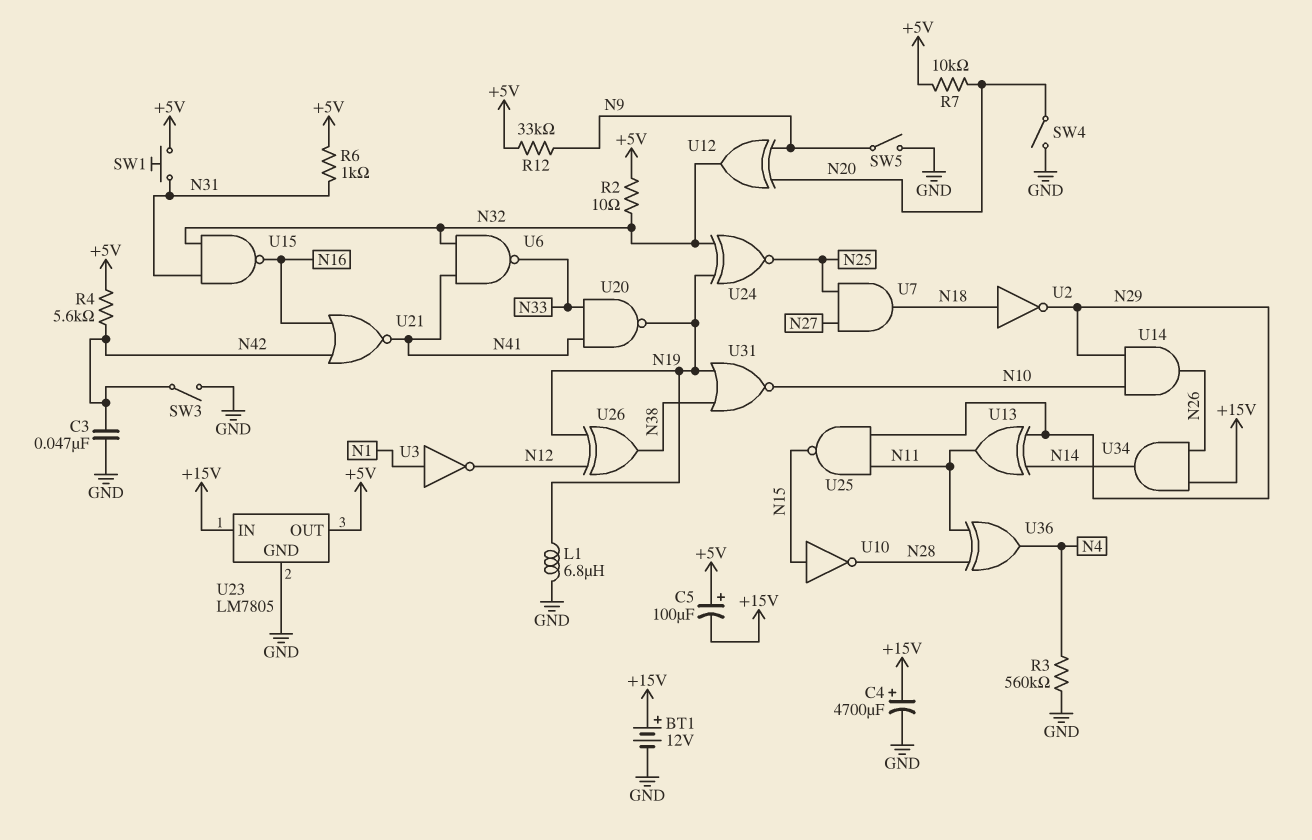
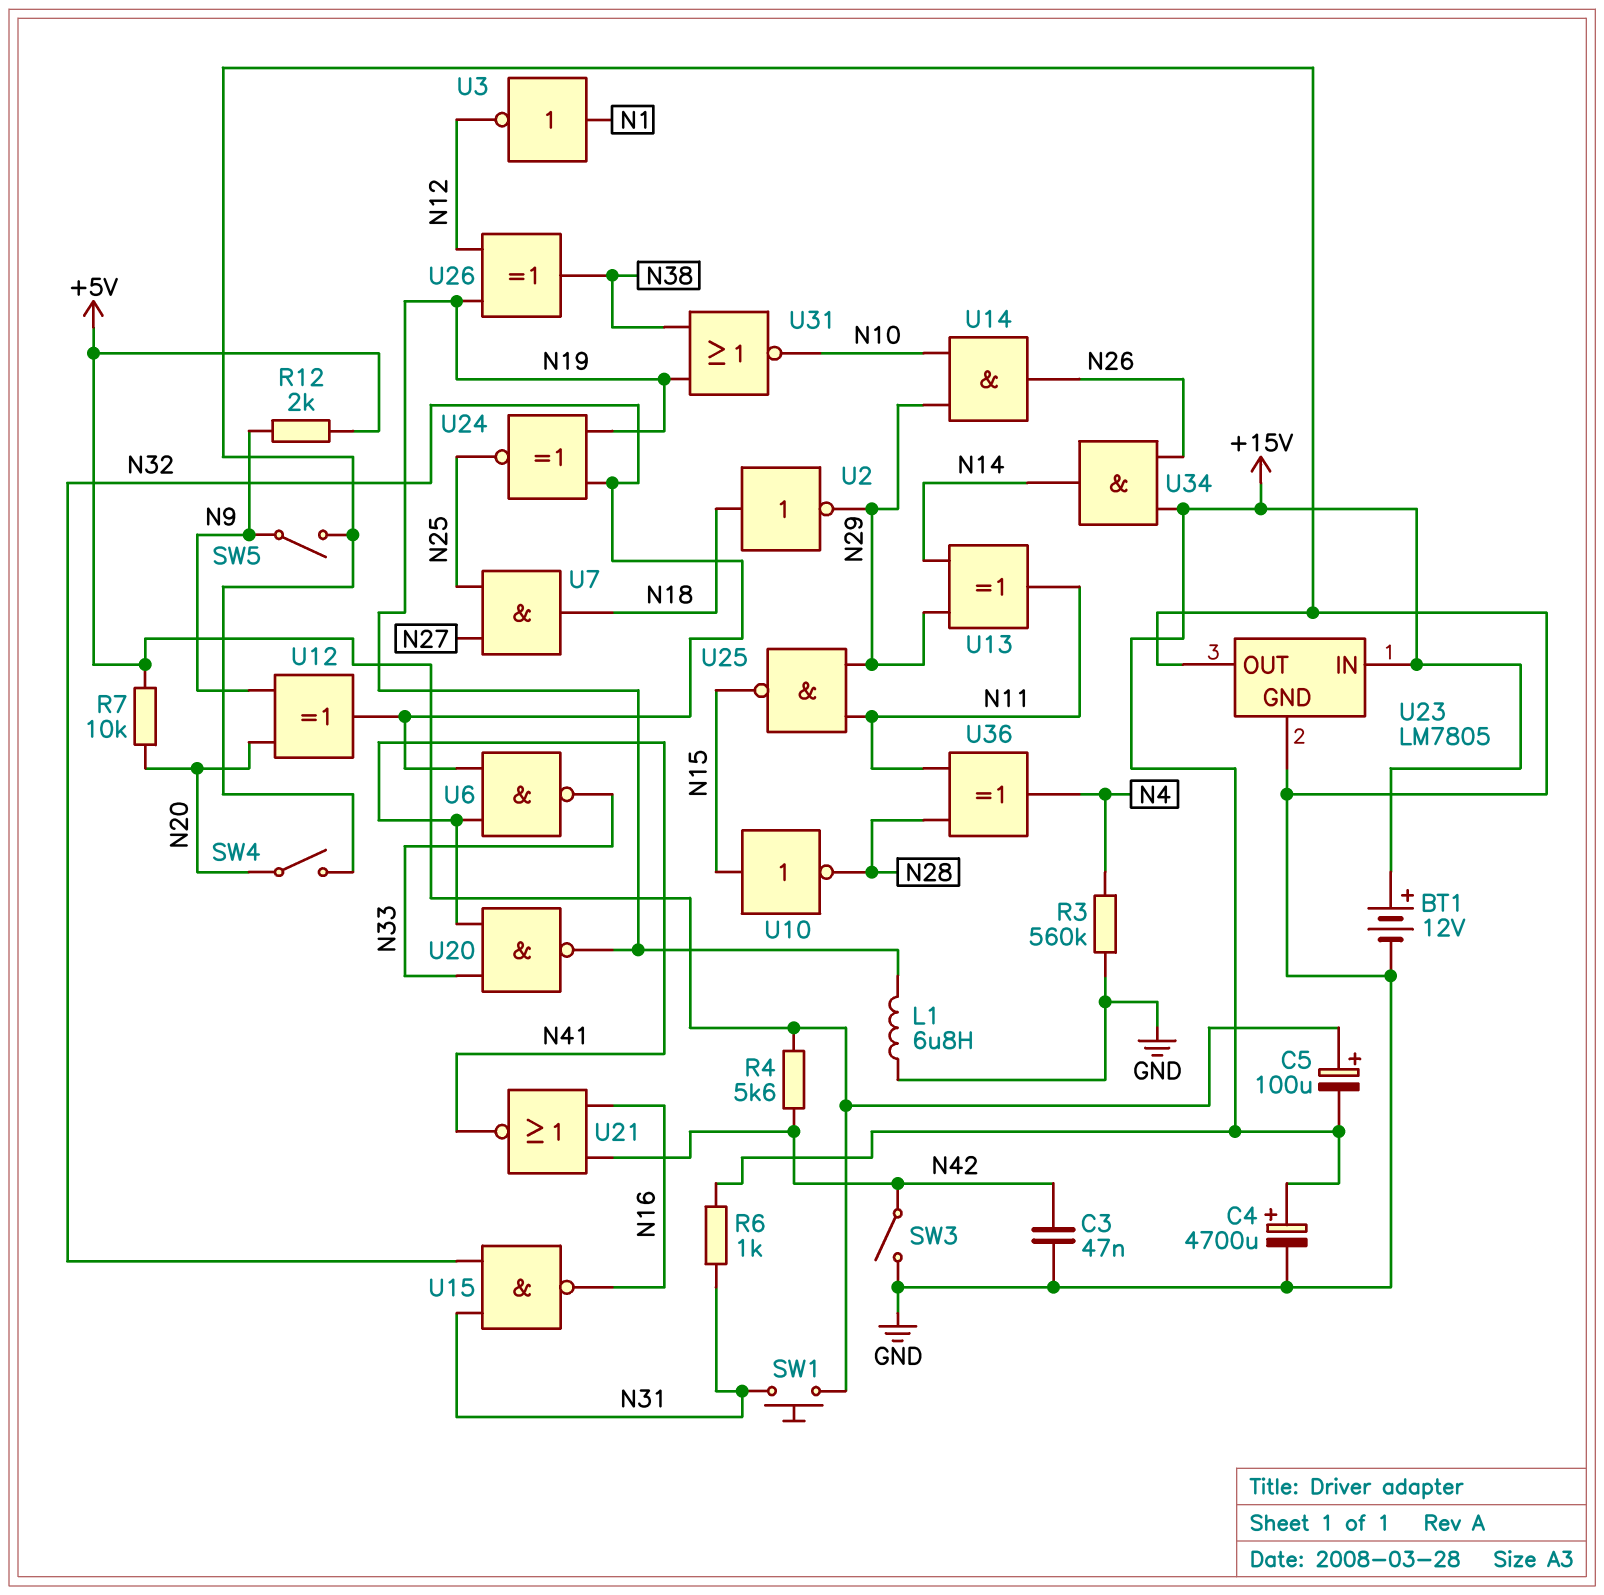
R2: 10 (+5V, N32) -> none
R6: 1k (+5V, N31) -> 1k (+15V, N31)
R12: 33k (+5V, N9) -> 2k (+5V, N9)
U23 pin OUT: +5V -> GND

